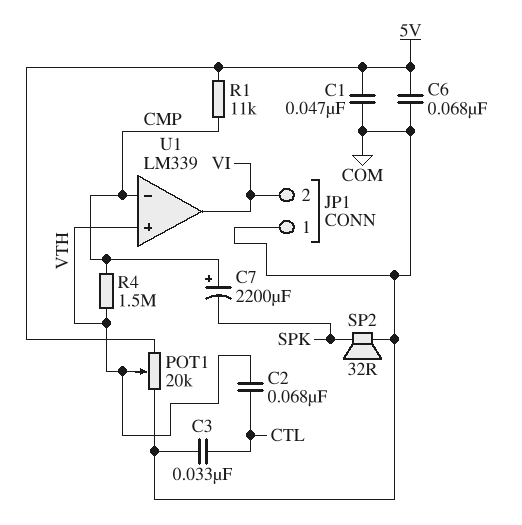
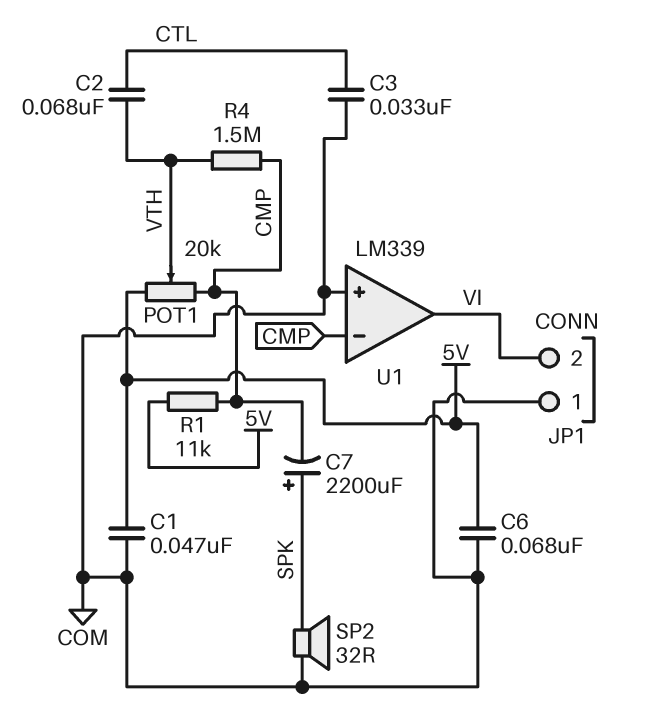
C7: 2200uF (plus CMP, minus SPK) -> 2200uF (plus SPK, minus CMP)
POT1: 20k (5V, COM, wiper VTH) -> 20k (5V, CMP, wiper VTH)
U1 pin in+: VTH -> COM

